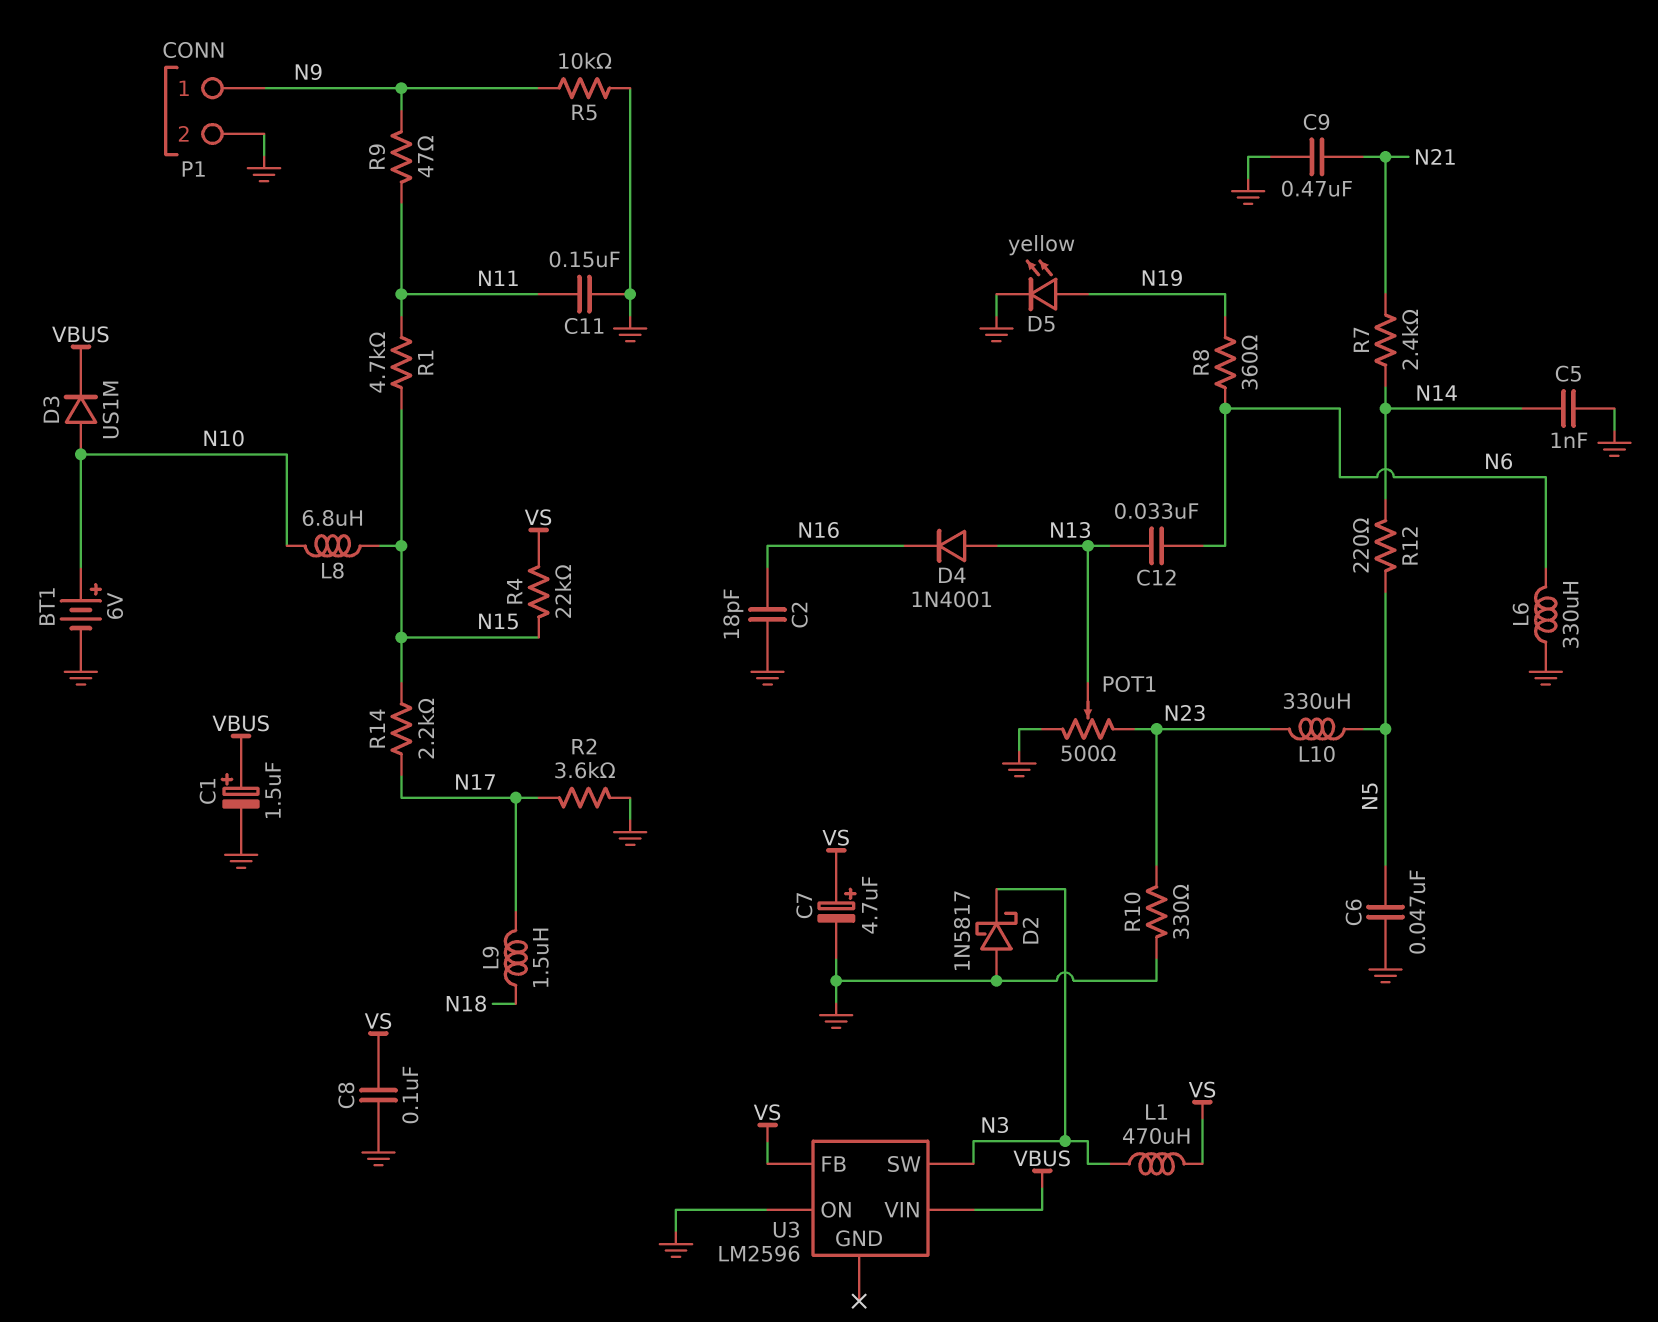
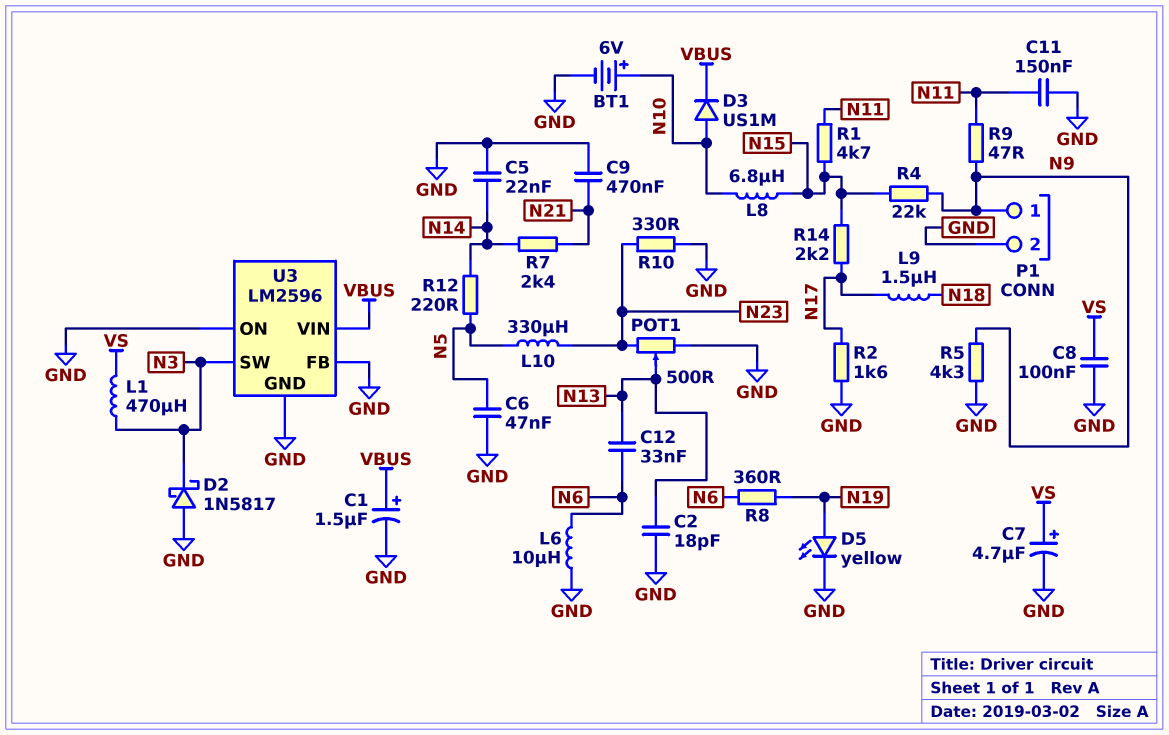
C2: 18pF (GND, N16) -> 18pF (GND, N13)
C5: 1nF (GND, N14) -> 22nF (GND, N14)
D4: diode 1N4001 (A N13, K N16) -> none
L6: 330uH (GND, N6) -> 10uH (GND, N6)
R2: 3.6k (GND, N17) -> 1.6k (GND, N17)
R4: 22k (N15, VS) -> 22k (N9, N15)
R5: 10k (GND, N9) -> 4.3k (GND, N9)
U3 pin FB: VS -> GND
U3 pin GND: none -> GND

